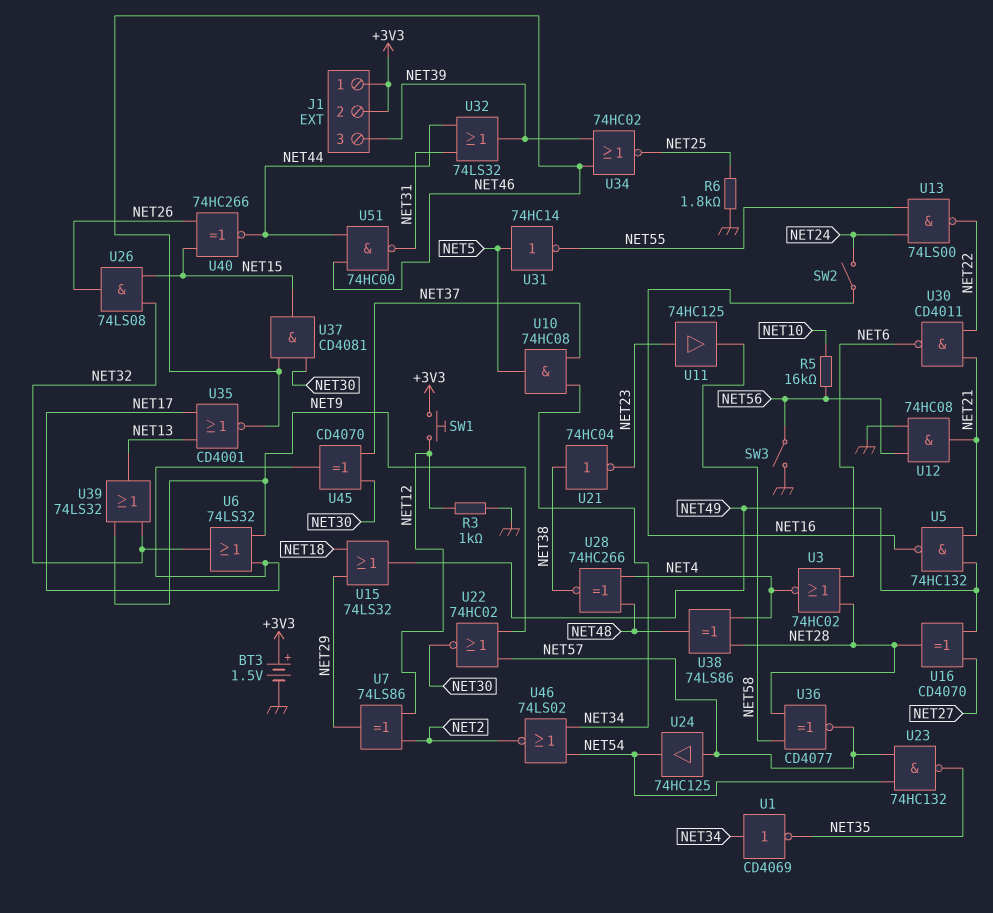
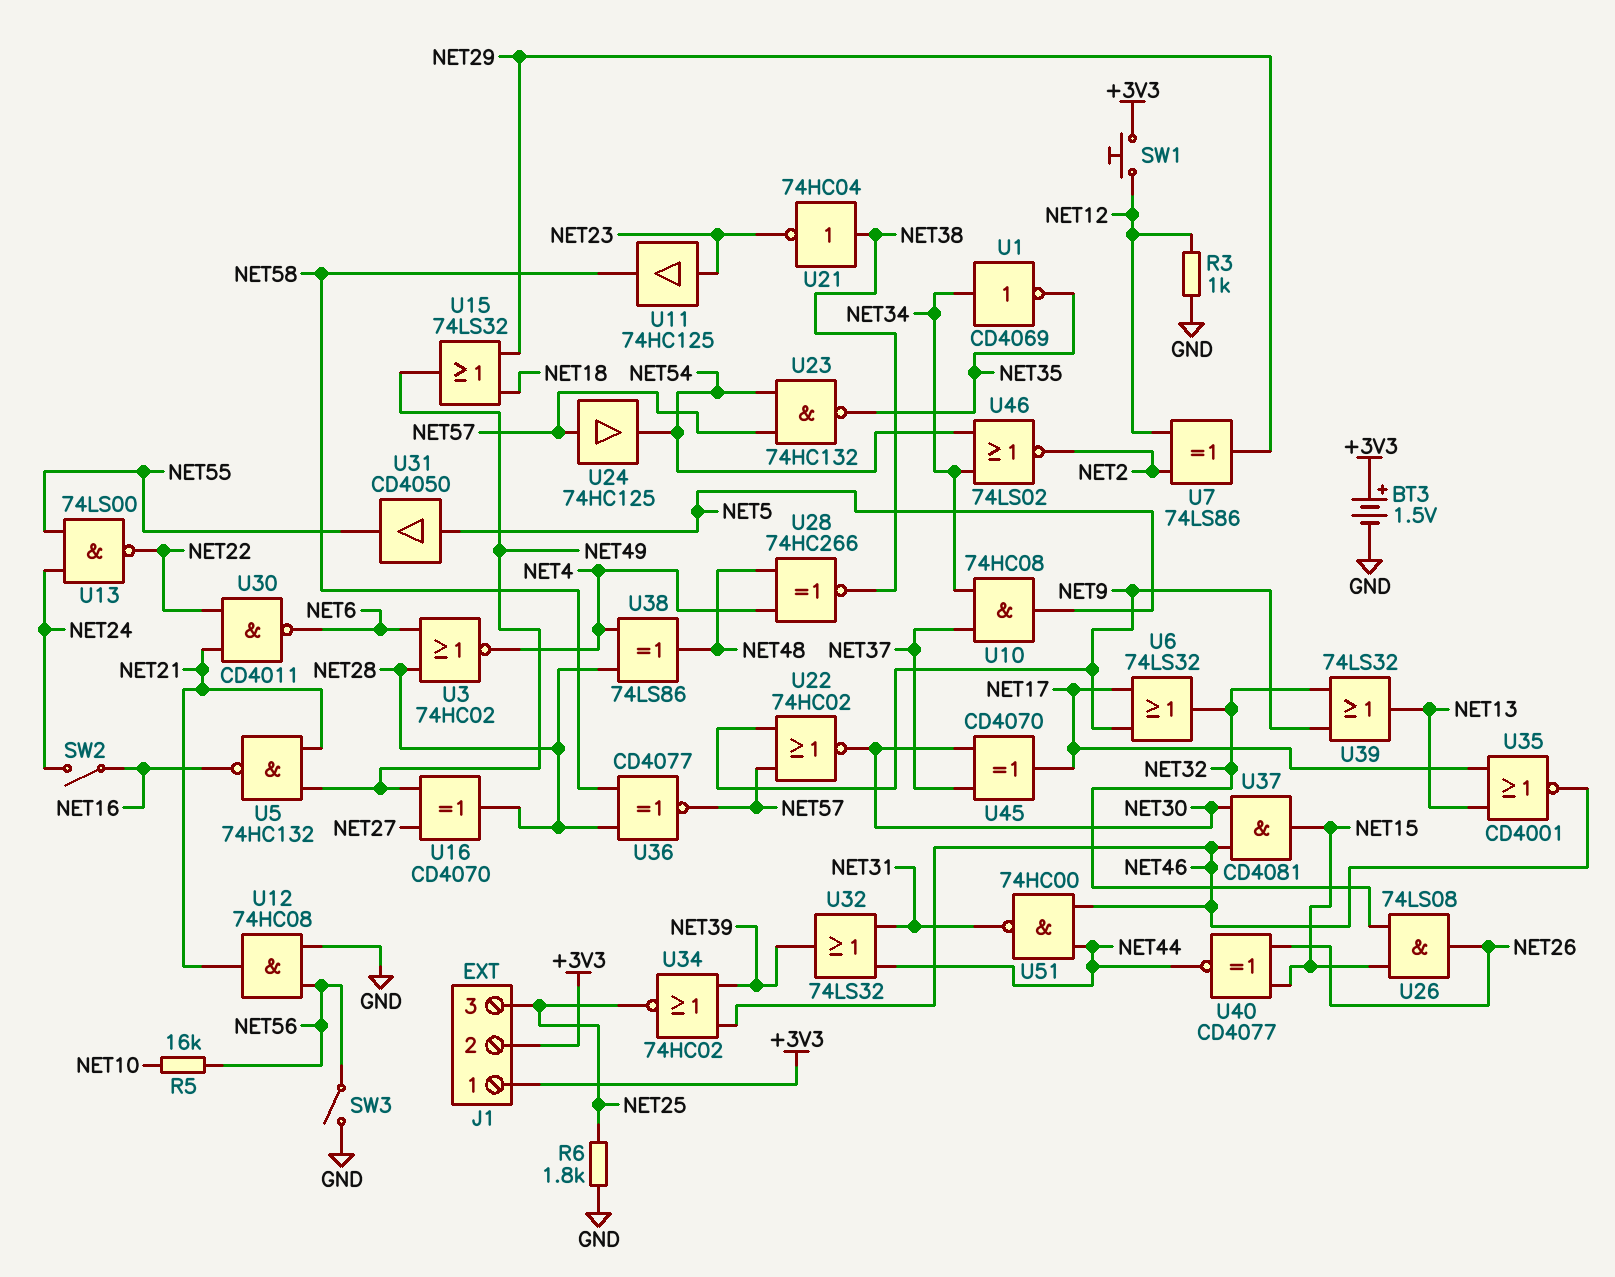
J1 pin 3: NET39 -> NET25
U31: NOT 74HC14 (in NET5, out NET55) -> buffer CD4050 (in NET5, out NET55)
U40: XNOR 74HC266 (in NET15, in NET26, out NET44) -> XNOR CD4077 (in NET15, in NET26, out NET44)

